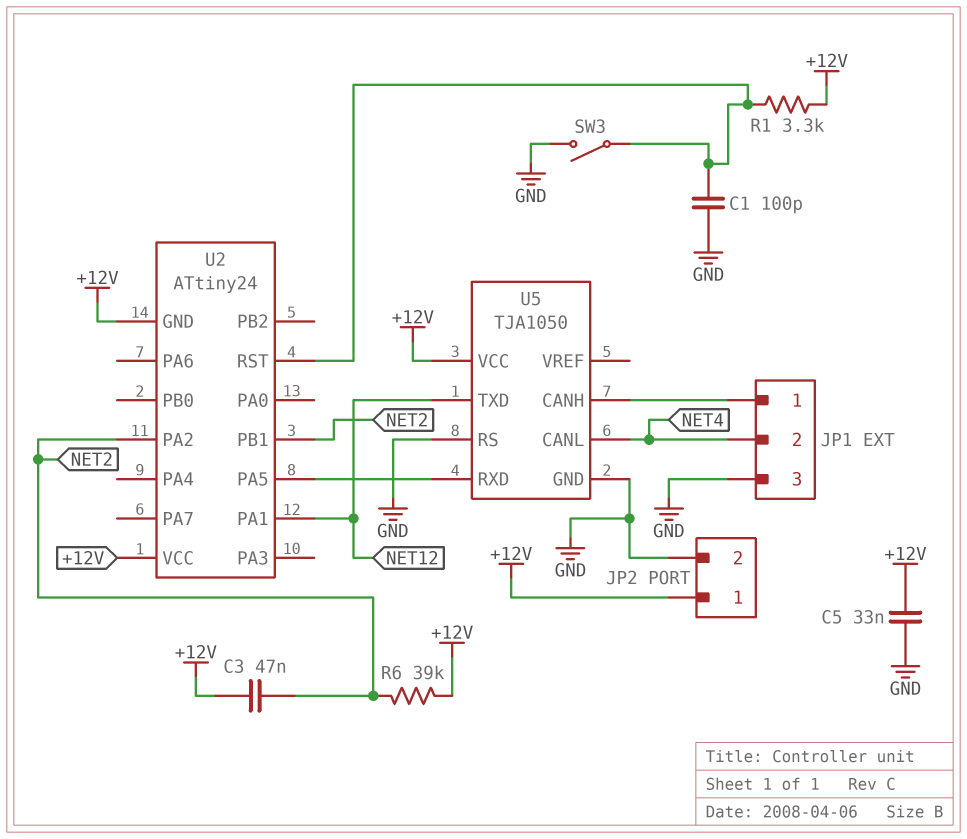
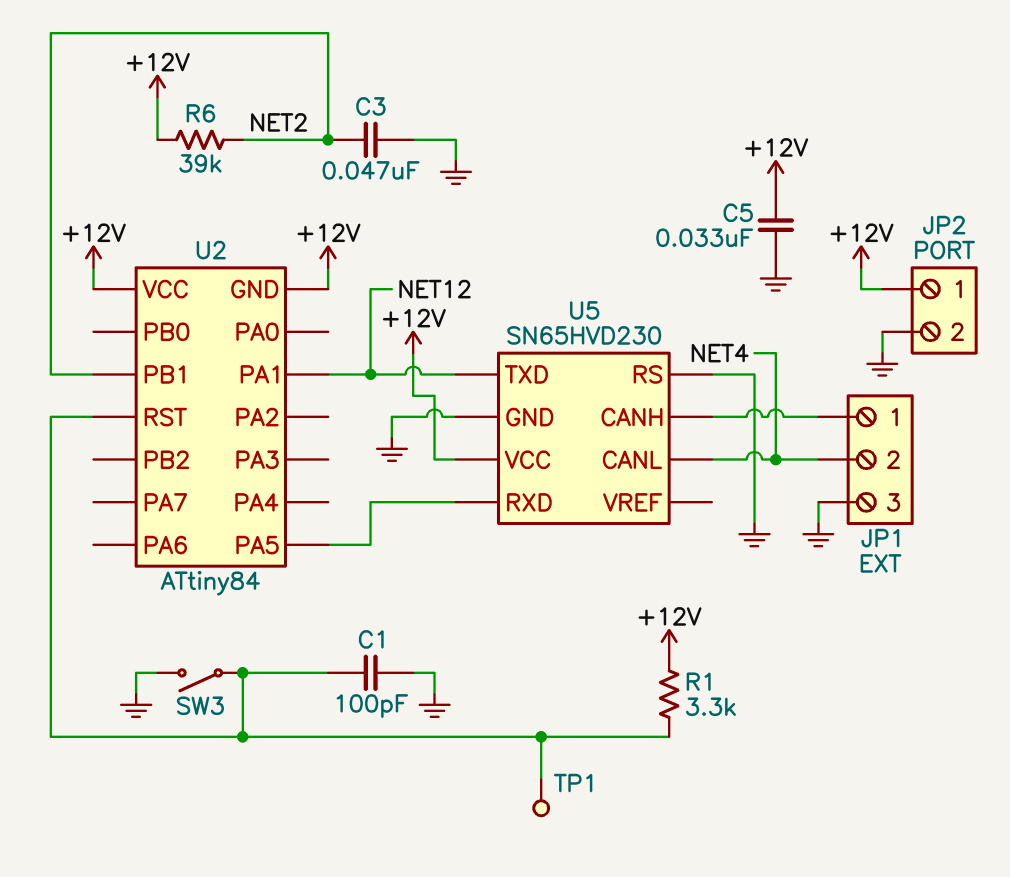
C3: 47nF (+12V, NET2) -> 47nF (GND, NET2)
TP1: none -> test point (U2/RST)
U2: ATtiny24 -> ATtiny84
U2 pin PA2: NET2 -> none
U5: TJA1050 -> SN65HVD230

